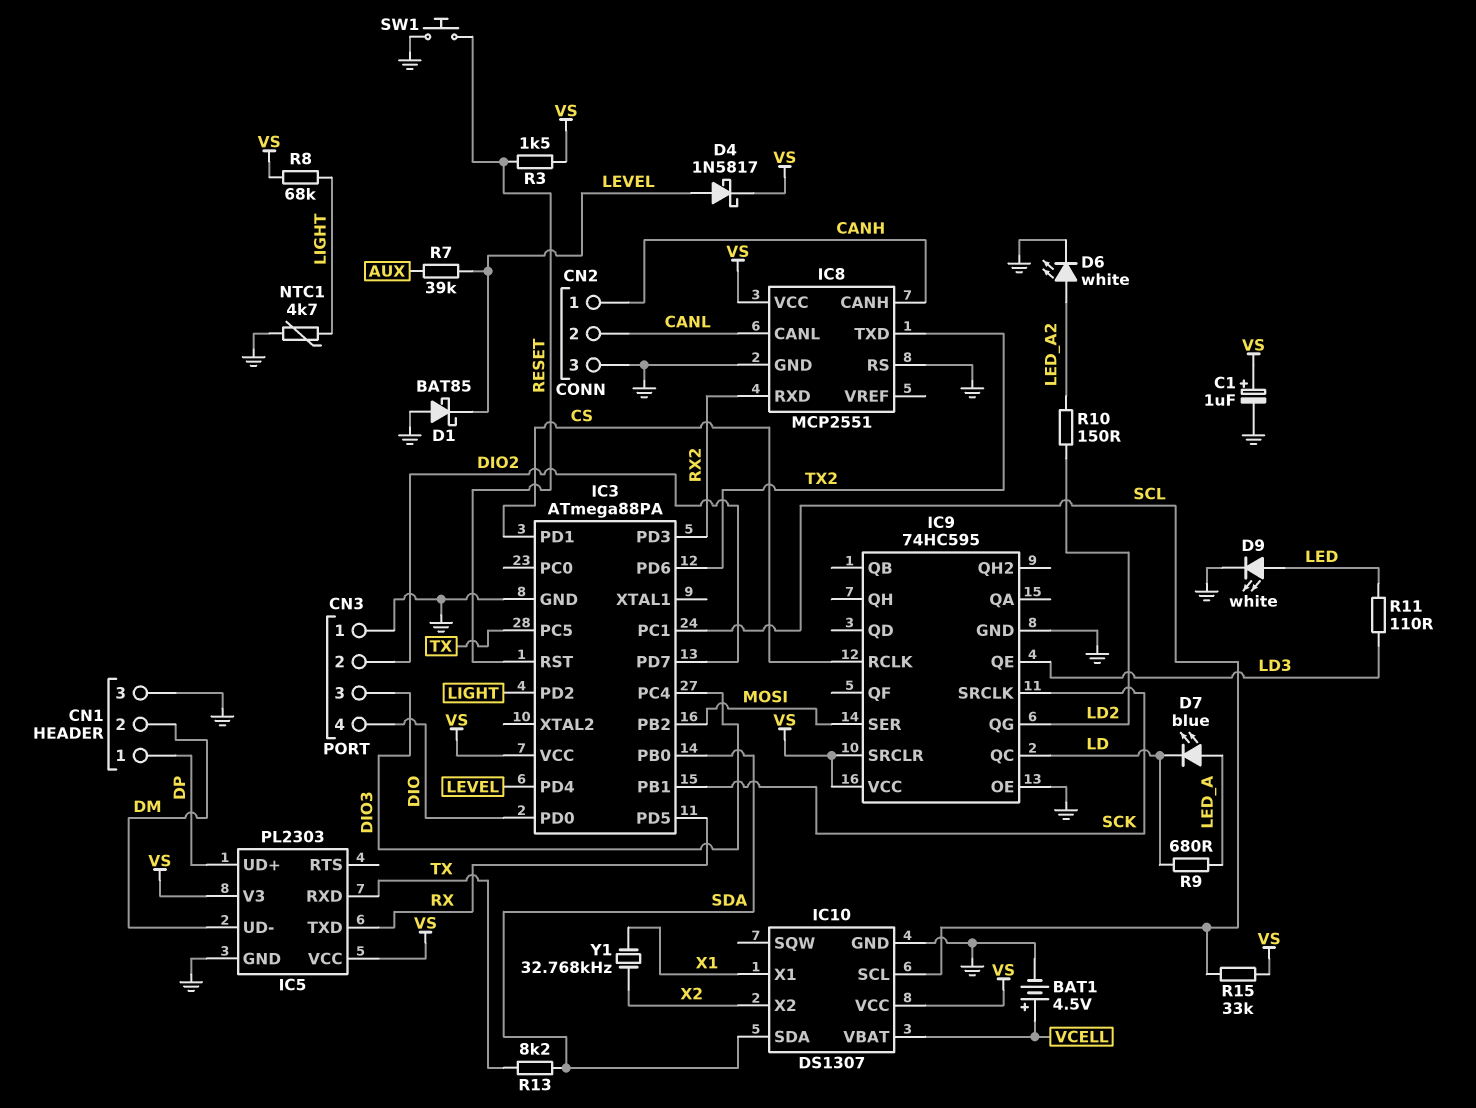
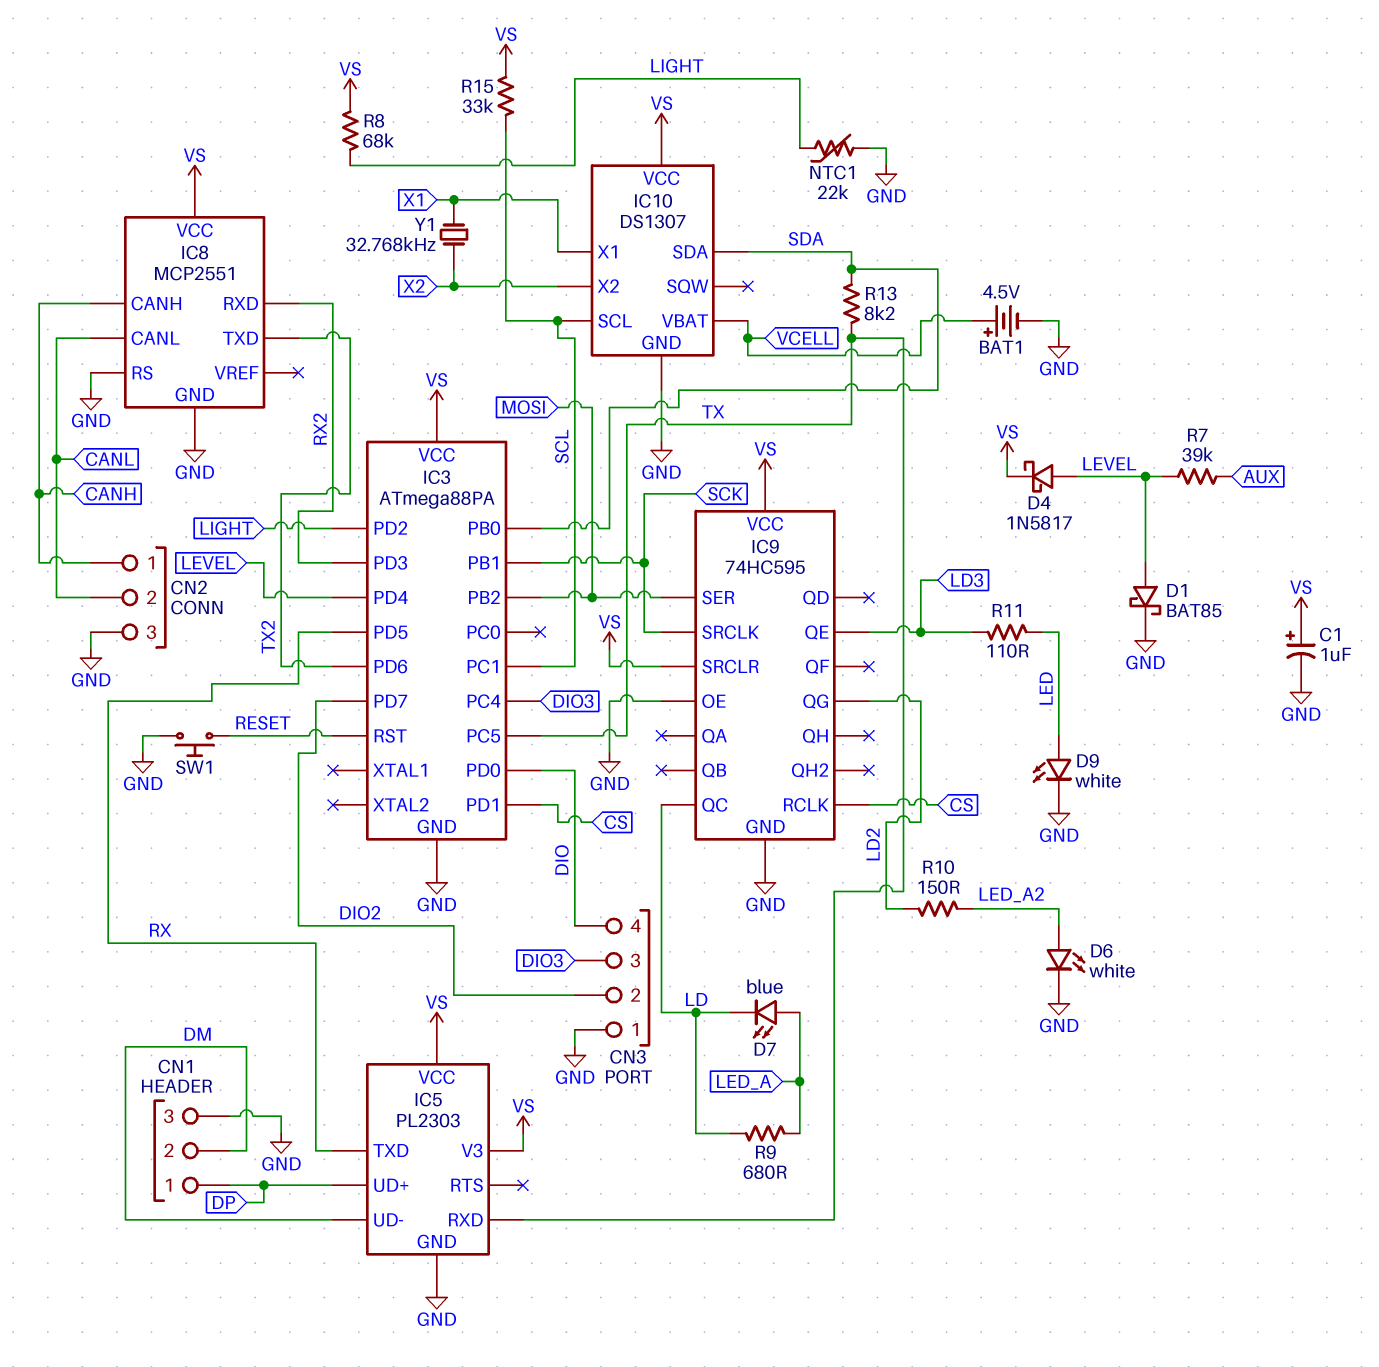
D1: schottky BAT85 (A GND, K LEVEL) -> schottky BAT85 (A LEVEL, K GND)
NTC1: 4.7k (GND, LIGHT) -> 22k (GND, LIGHT)
R3: 1.5k (RESET, VS) -> none

